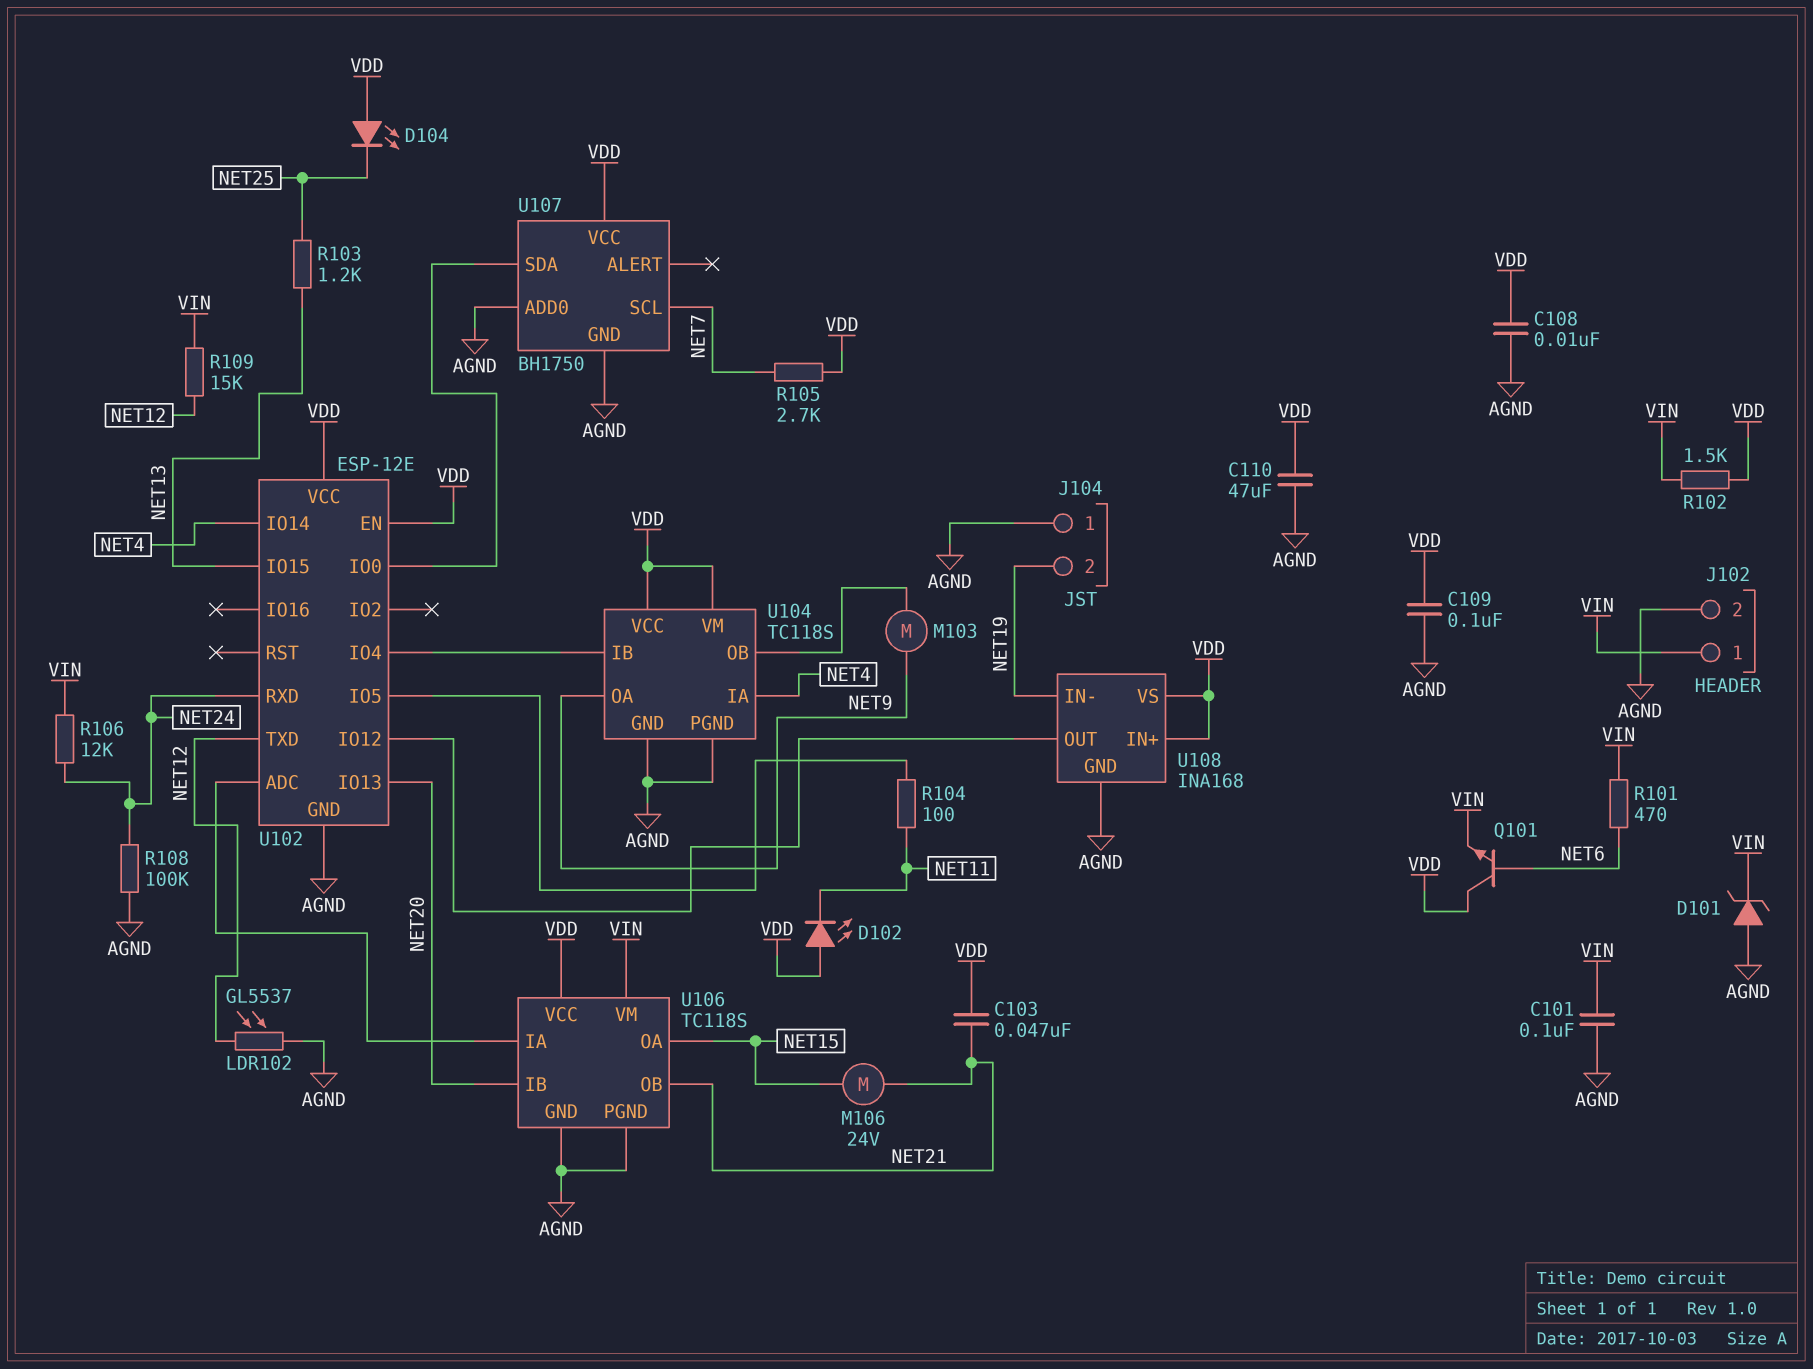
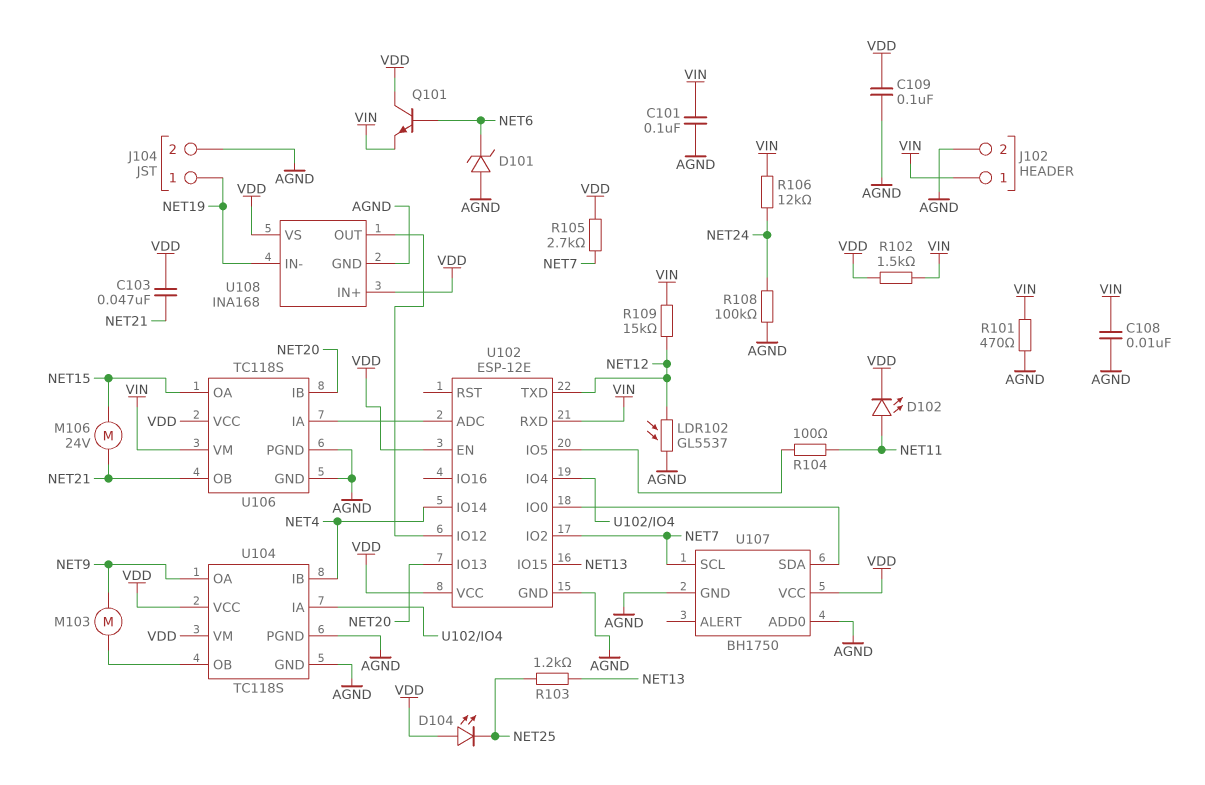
C108: 10nF (AGND, VDD) -> 10nF (AGND, VIN)
C110: 47uF (AGND, VDD) -> none
D101: zener (A AGND, K VIN) -> zener (A AGND, K NET6)
D102: LED (A VDD, K NET11) -> LED (A NET11, K VDD)
J104 pin 1: AGND -> NET19
J104 pin 2: NET19 -> AGND
R101: 470 (NET6, VIN) -> 470 (AGND, VIN)
U102 pin IO2: none -> NET7
U102 pin RXD: NET24 -> VIN
U104 pin IA: NET4 -> U102/IO4
U104 pin IB: U102/IO4 -> NET4

